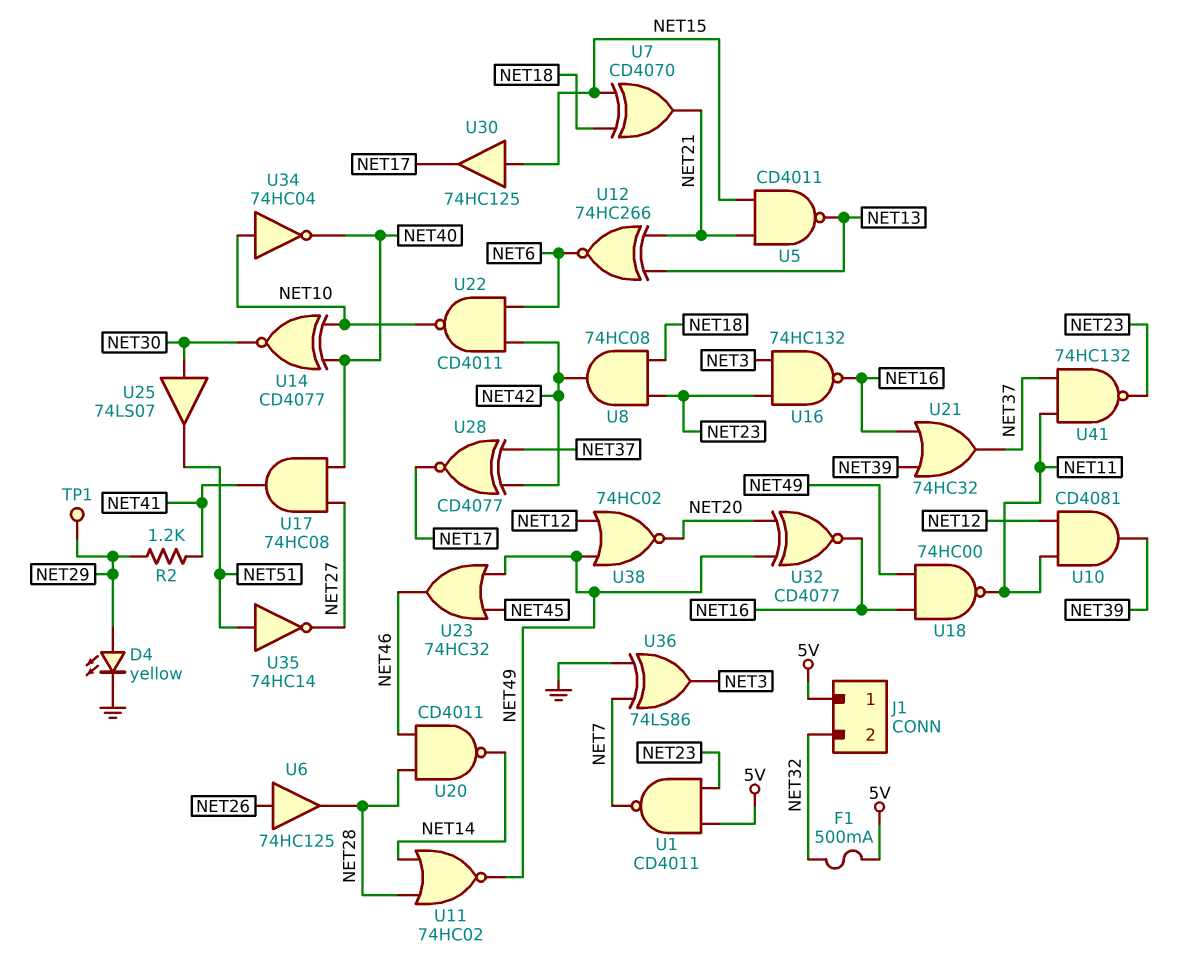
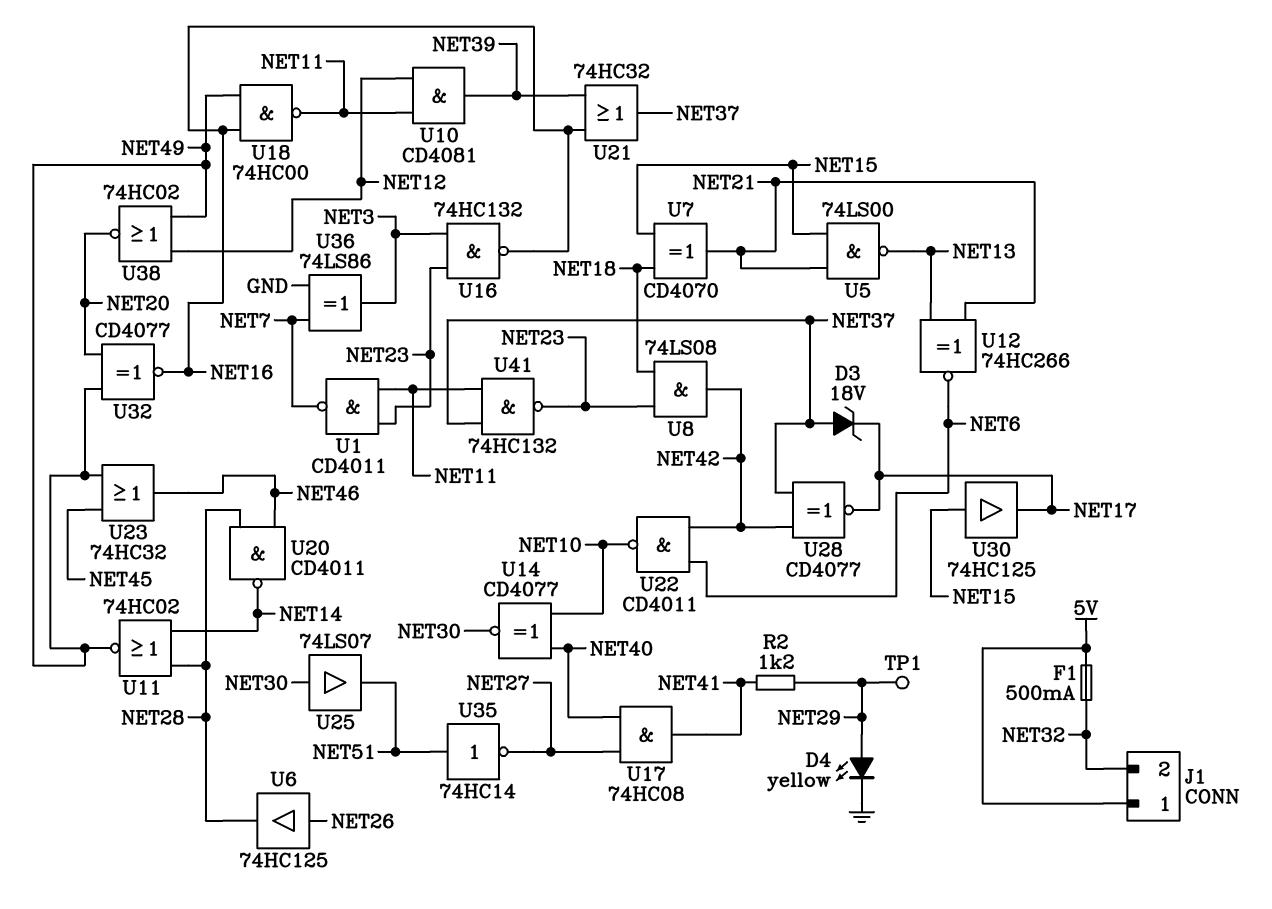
D3: none -> zener 18V (A NET37, K NET17)
U1: NAND CD4011 (in 5V, in NET23, out NET7) -> NAND CD4011 (in NET11, in NET23, out NET7)
U5: NAND CD4011 (in NET15, in NET21, out NET13) -> NAND 74LS00 (in NET15, in NET21, out NET13)
U8: AND 74HC08 (in NET18, in NET23, out NET42) -> AND 74LS08 (in NET18, in NET23, out NET42)
U34: NOT 74HC04 (in NET10, out NET40) -> none

